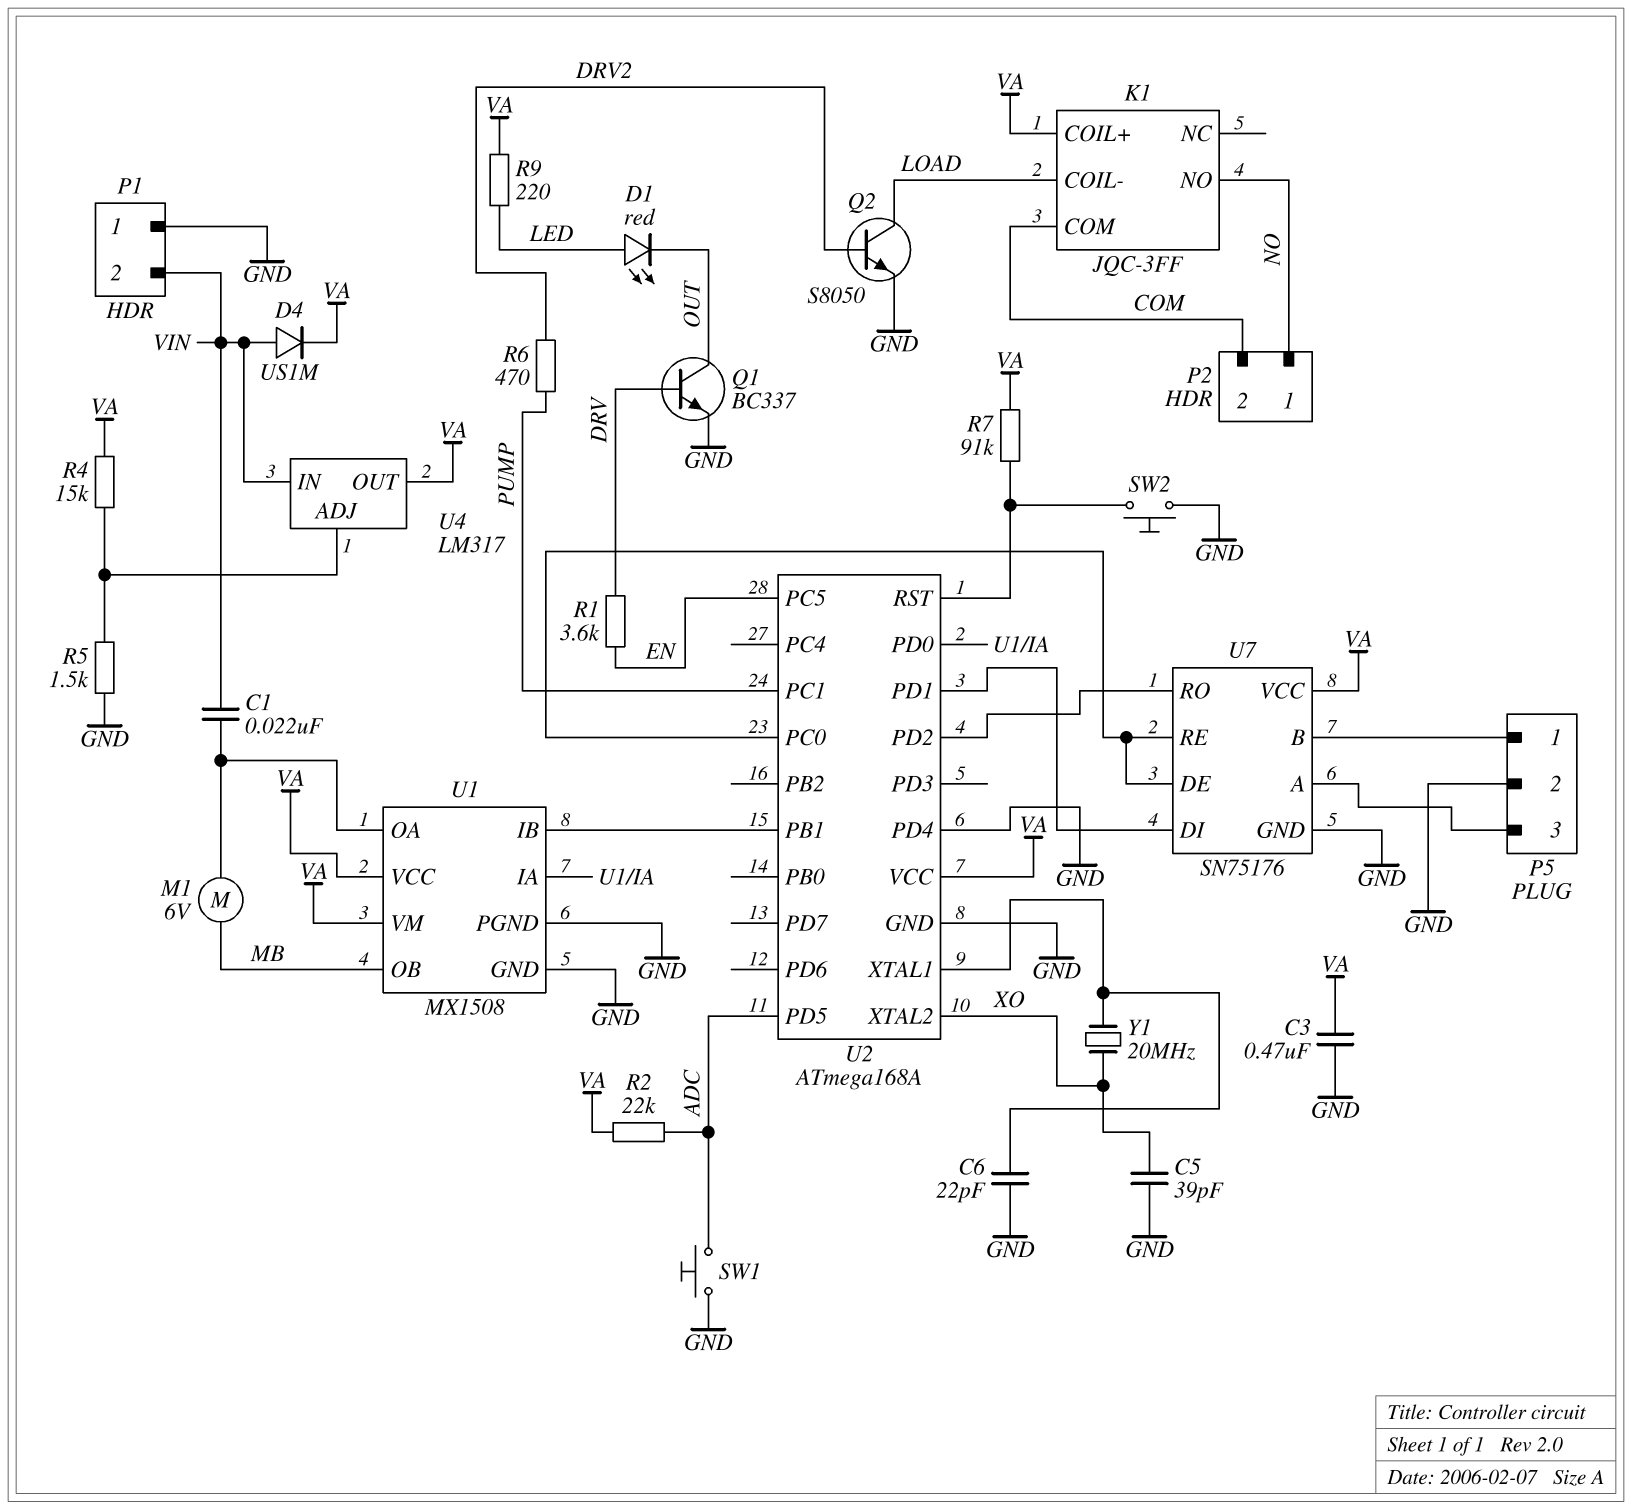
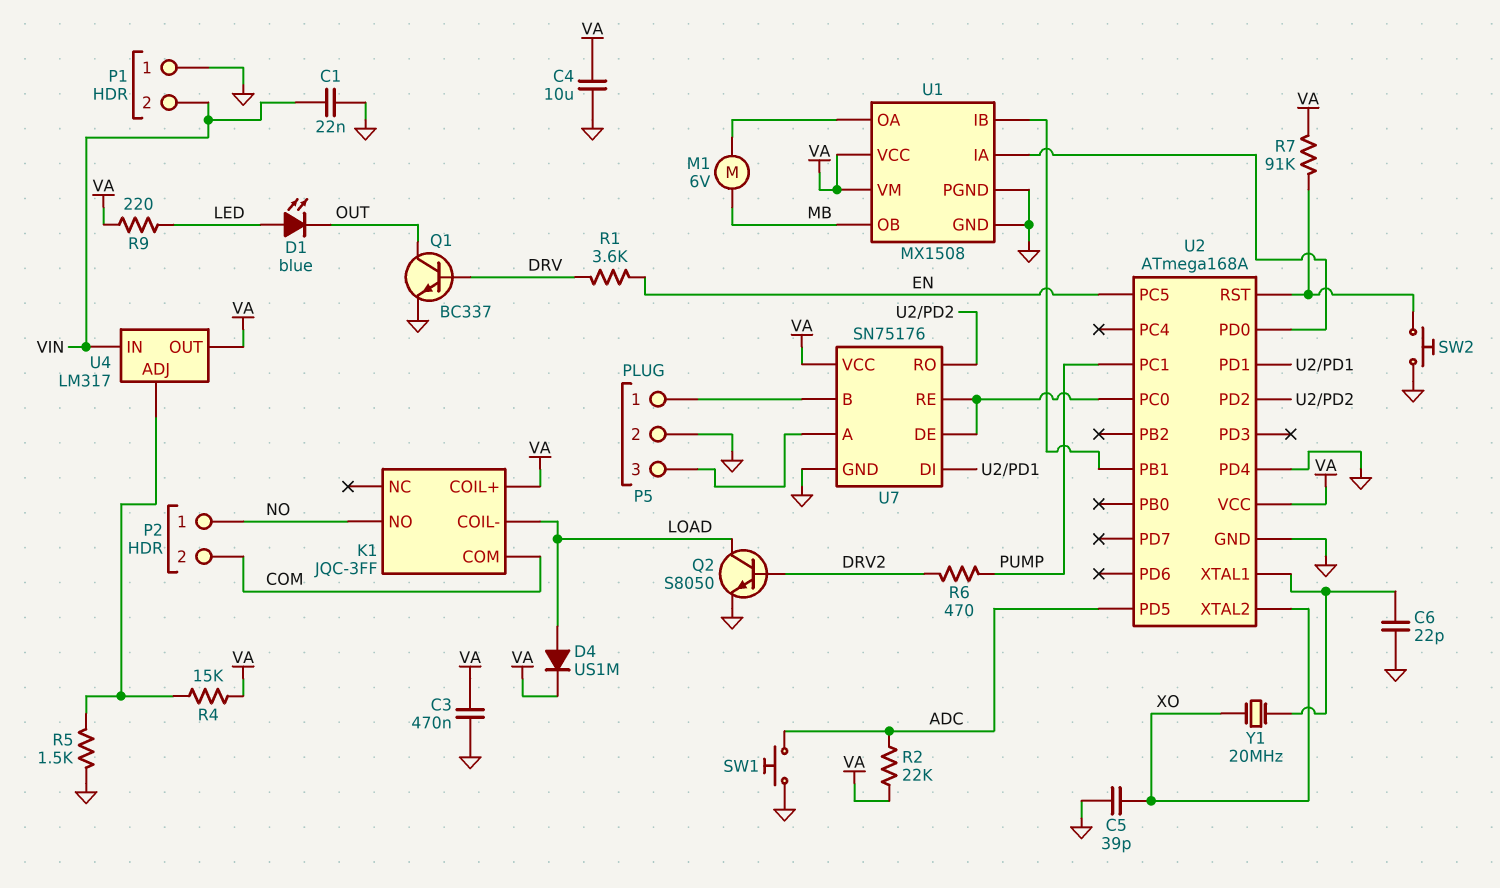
C1: 22nF (U1/OA, VIN) -> 22nF (GND, VIN)
C4: none -> 10uF (GND, VA)
D1: LED red (A LED, K OUT) -> LED blue (A LED, K OUT)
D4: diode US1M (A VIN, K VA) -> diode US1M (A LOAD, K VA)

